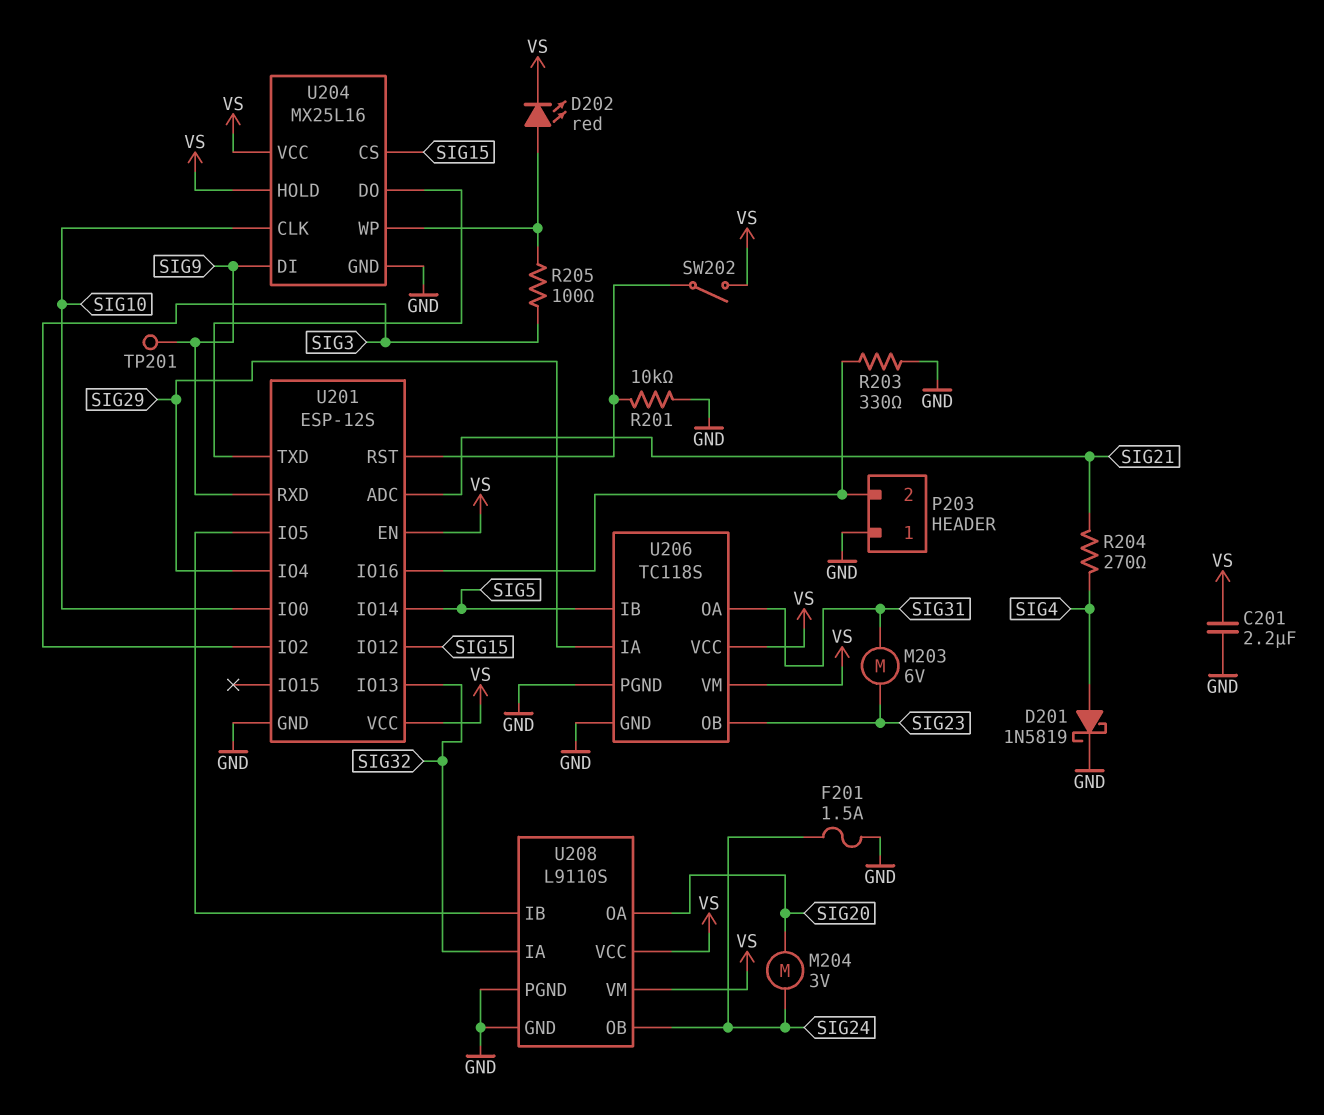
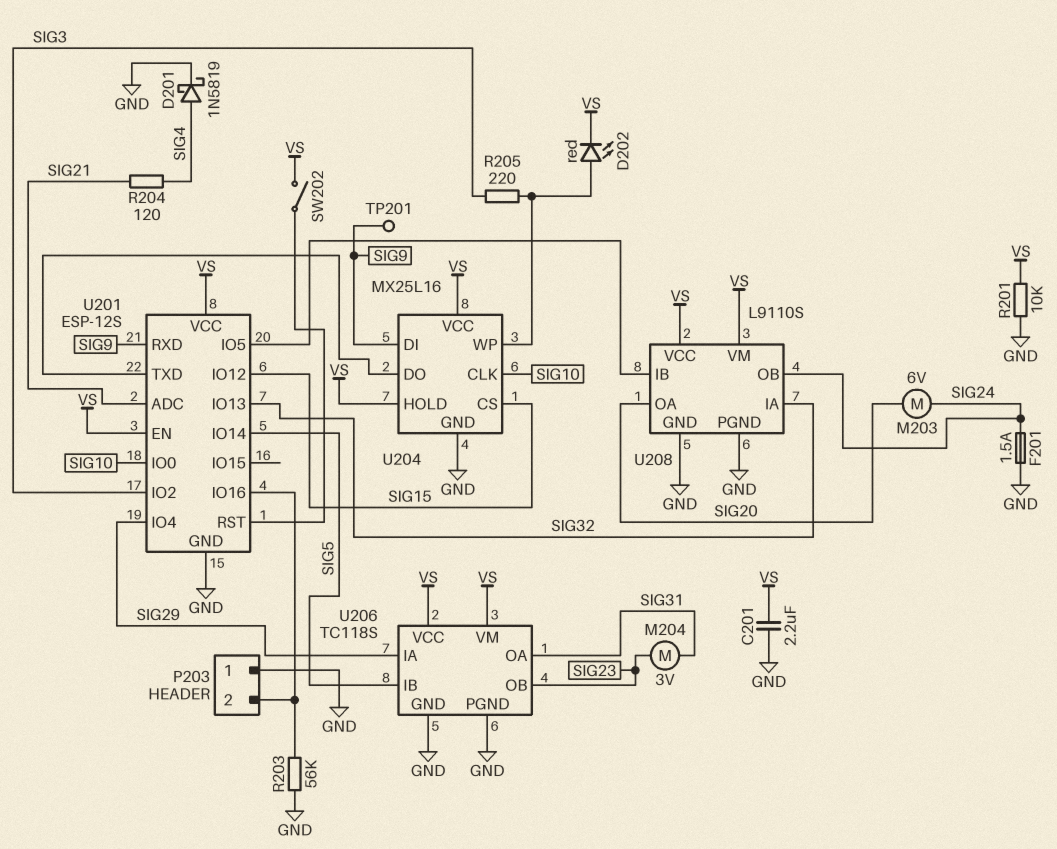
M203: motor 6V (SIG23, SIG31) -> motor 6V (SIG20, SIG24)
M204: motor 3V (SIG20, SIG24) -> motor 3V (SIG23, SIG31)
R201: 10k (GND, U201/RST) -> 10k (GND, VS)
R203: 330 (GND, P203/2) -> 56k (GND, P203/2)
R204: 270 (SIG4, SIG21) -> 120 (SIG4, SIG21)
R205: 100 (SIG3, U204/WP) -> 220 (SIG3, U204/WP)

